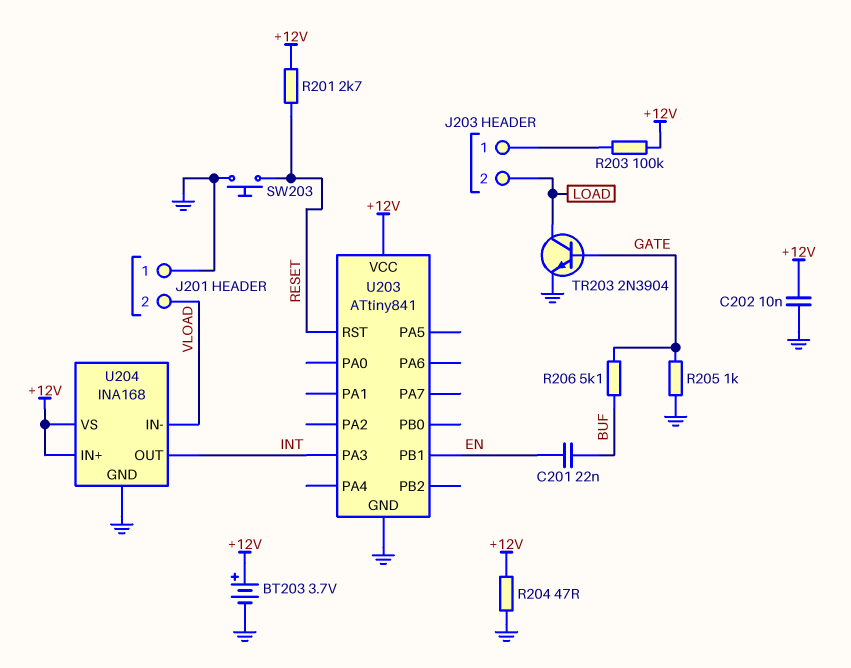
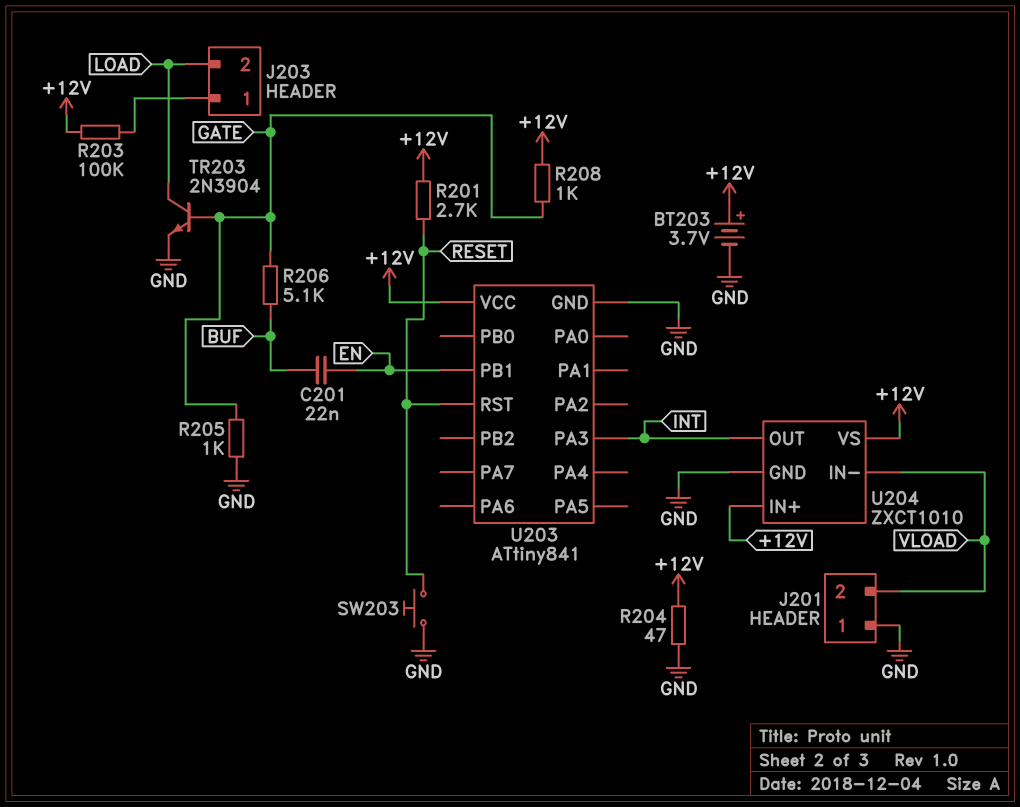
C202: 10nF (+12V, GND) -> none
R208: none -> 1k (+12V, GATE)
U204: INA168 -> ZXCT1010

